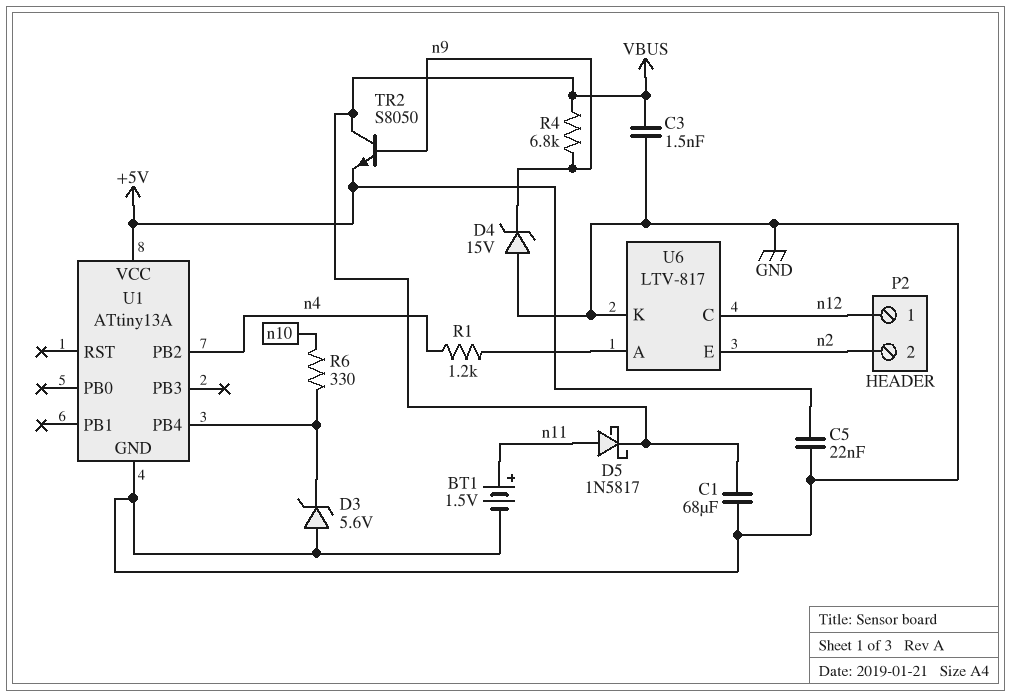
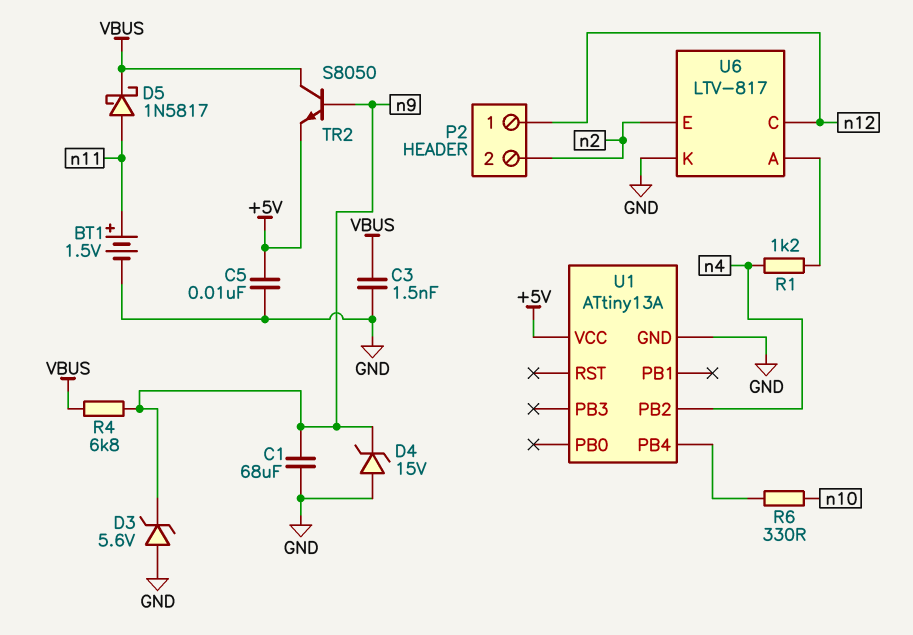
C1: 68uF (GND, VBUS) -> 68uF (GND, n9)
C5: 22nF (+5V, GND) -> 10nF (+5V, GND)
D3: zener 5.6V (A GND, K U1/PB4) -> zener 5.6V (A GND, K n9)

